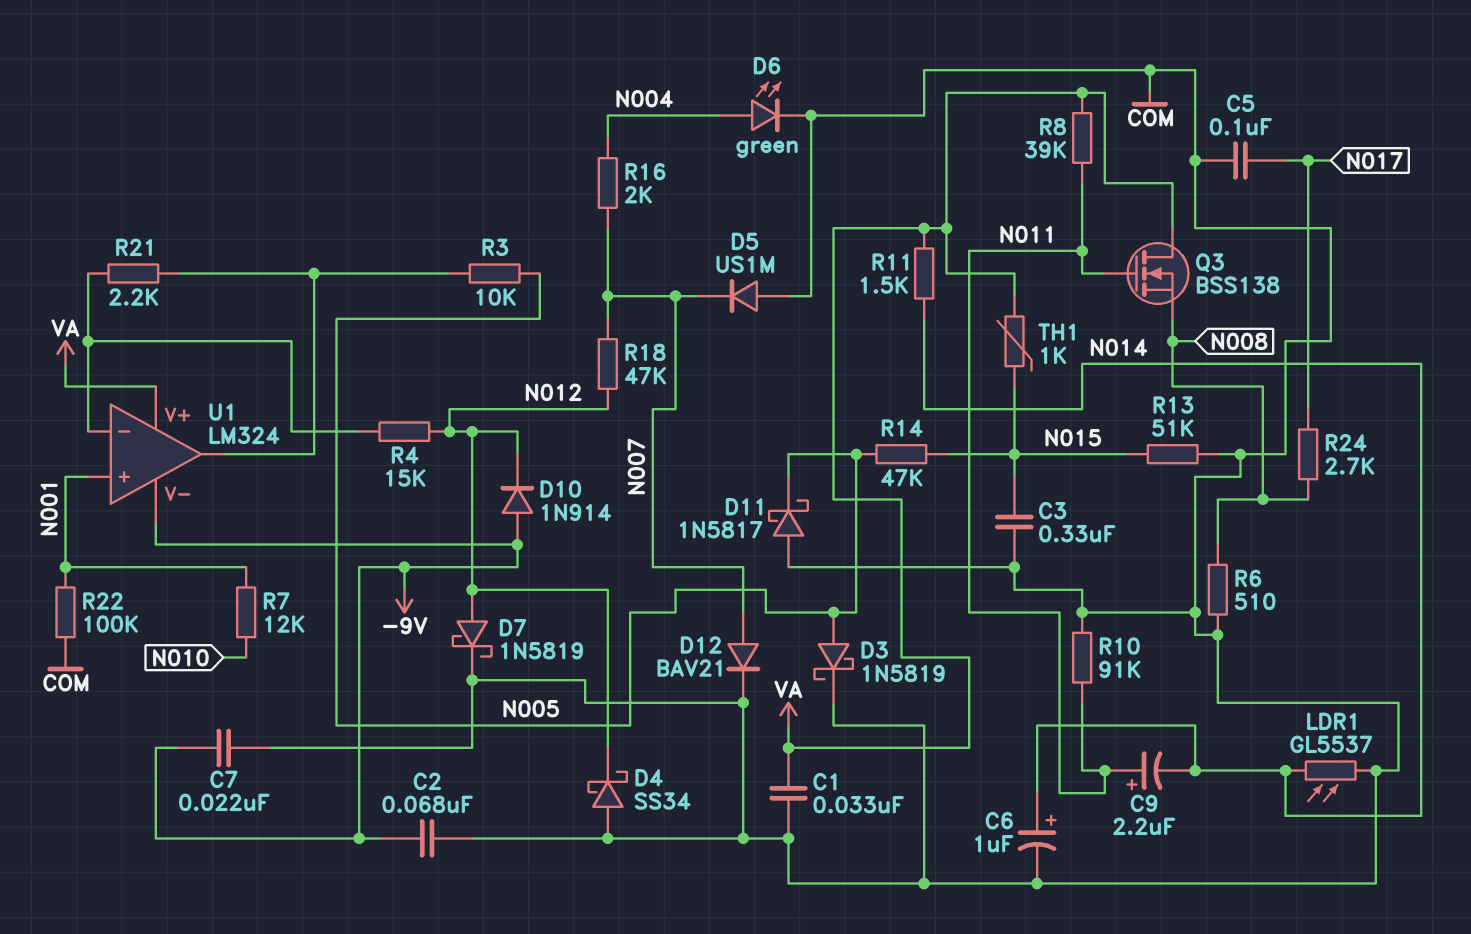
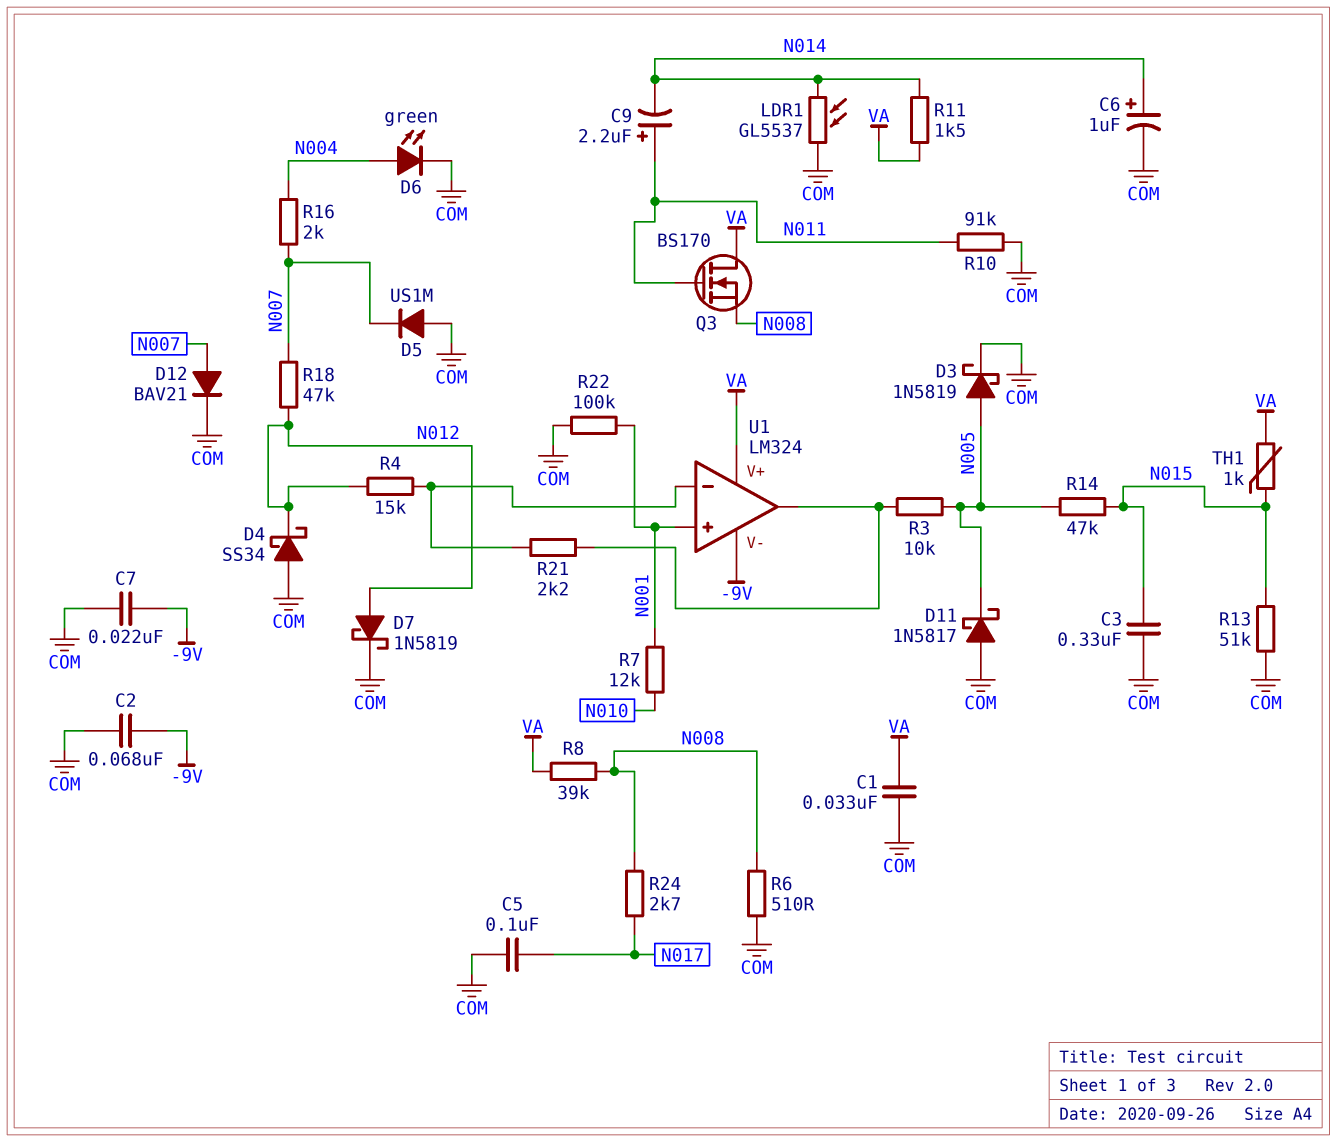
D10: diode 1N914 (A -9V, K N012) -> none
Q3: NMOS BSS138 (G N011, D VA, S N008) -> NMOS BS170 (G N011, D VA, S N008)
R8: 39k (N011, VA) -> 39k (N008, VA)

